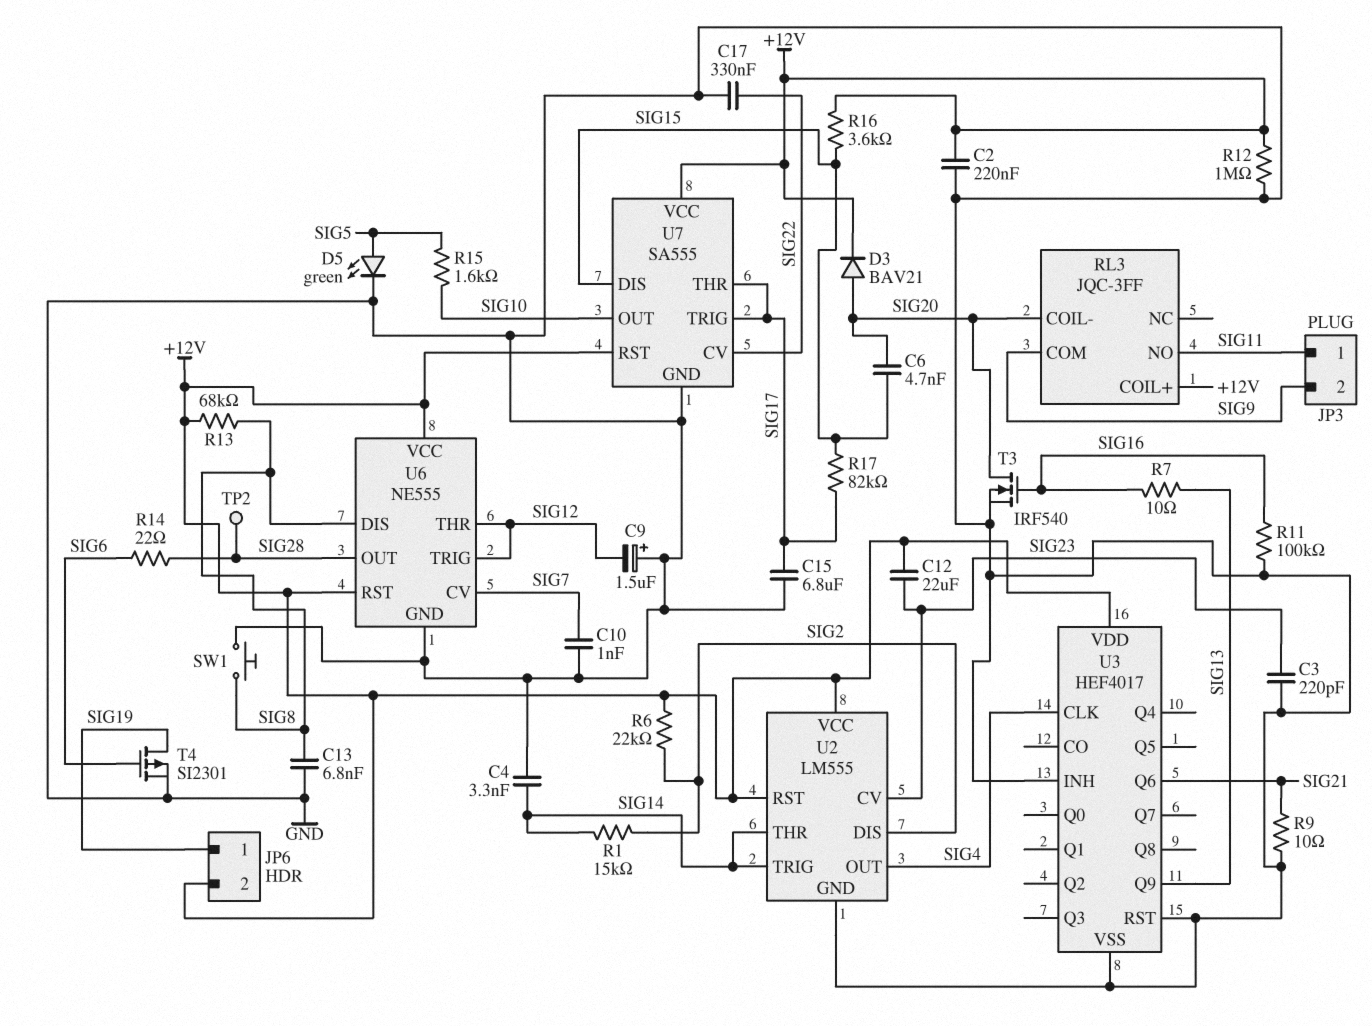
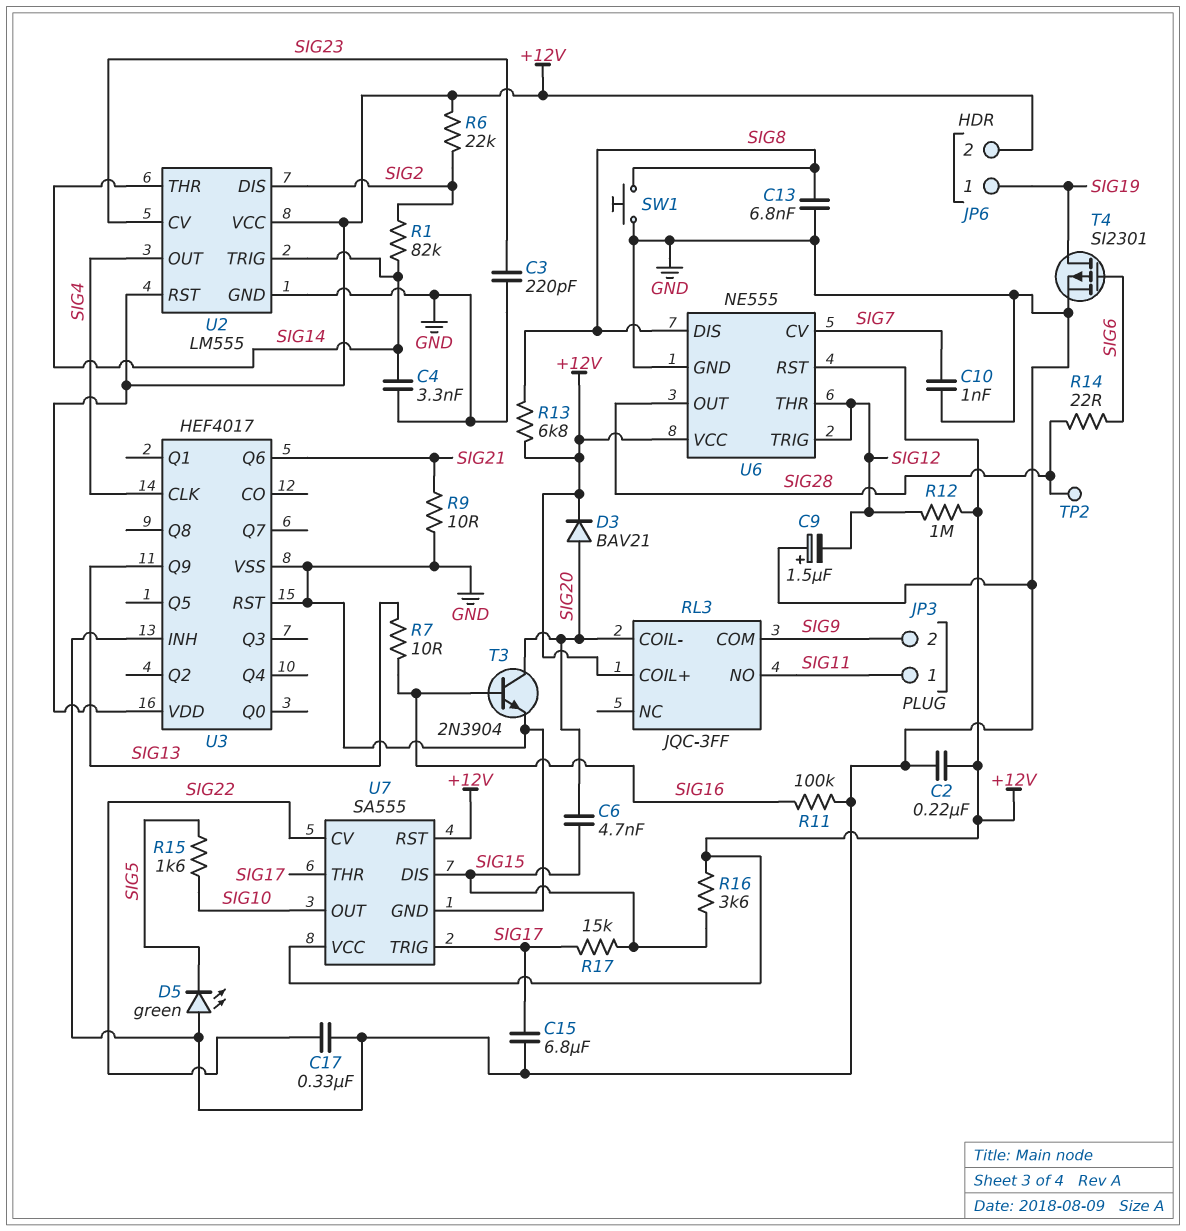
C12: 22uF (+12V, SIG23) -> none
D5: LED green (A SIG5, K GND) -> LED green (A GND, K SIG5)
R1: 15k (SIG2, SIG14) -> 82k (SIG2, SIG14)
R12: 1M (+12V, GND) -> 1M (+12V, SIG12)
R13: 68k (+12V, SIG8) -> 6.8k (+12V, SIG8)
R17: 82k (SIG15, SIG17) -> 15k (SIG15, SIG17)
T3: NMOS IRF540 (G SIG16, D SIG20, S GND) -> NPN 2N3904 (B SIG16, C SIG20, E GND)

